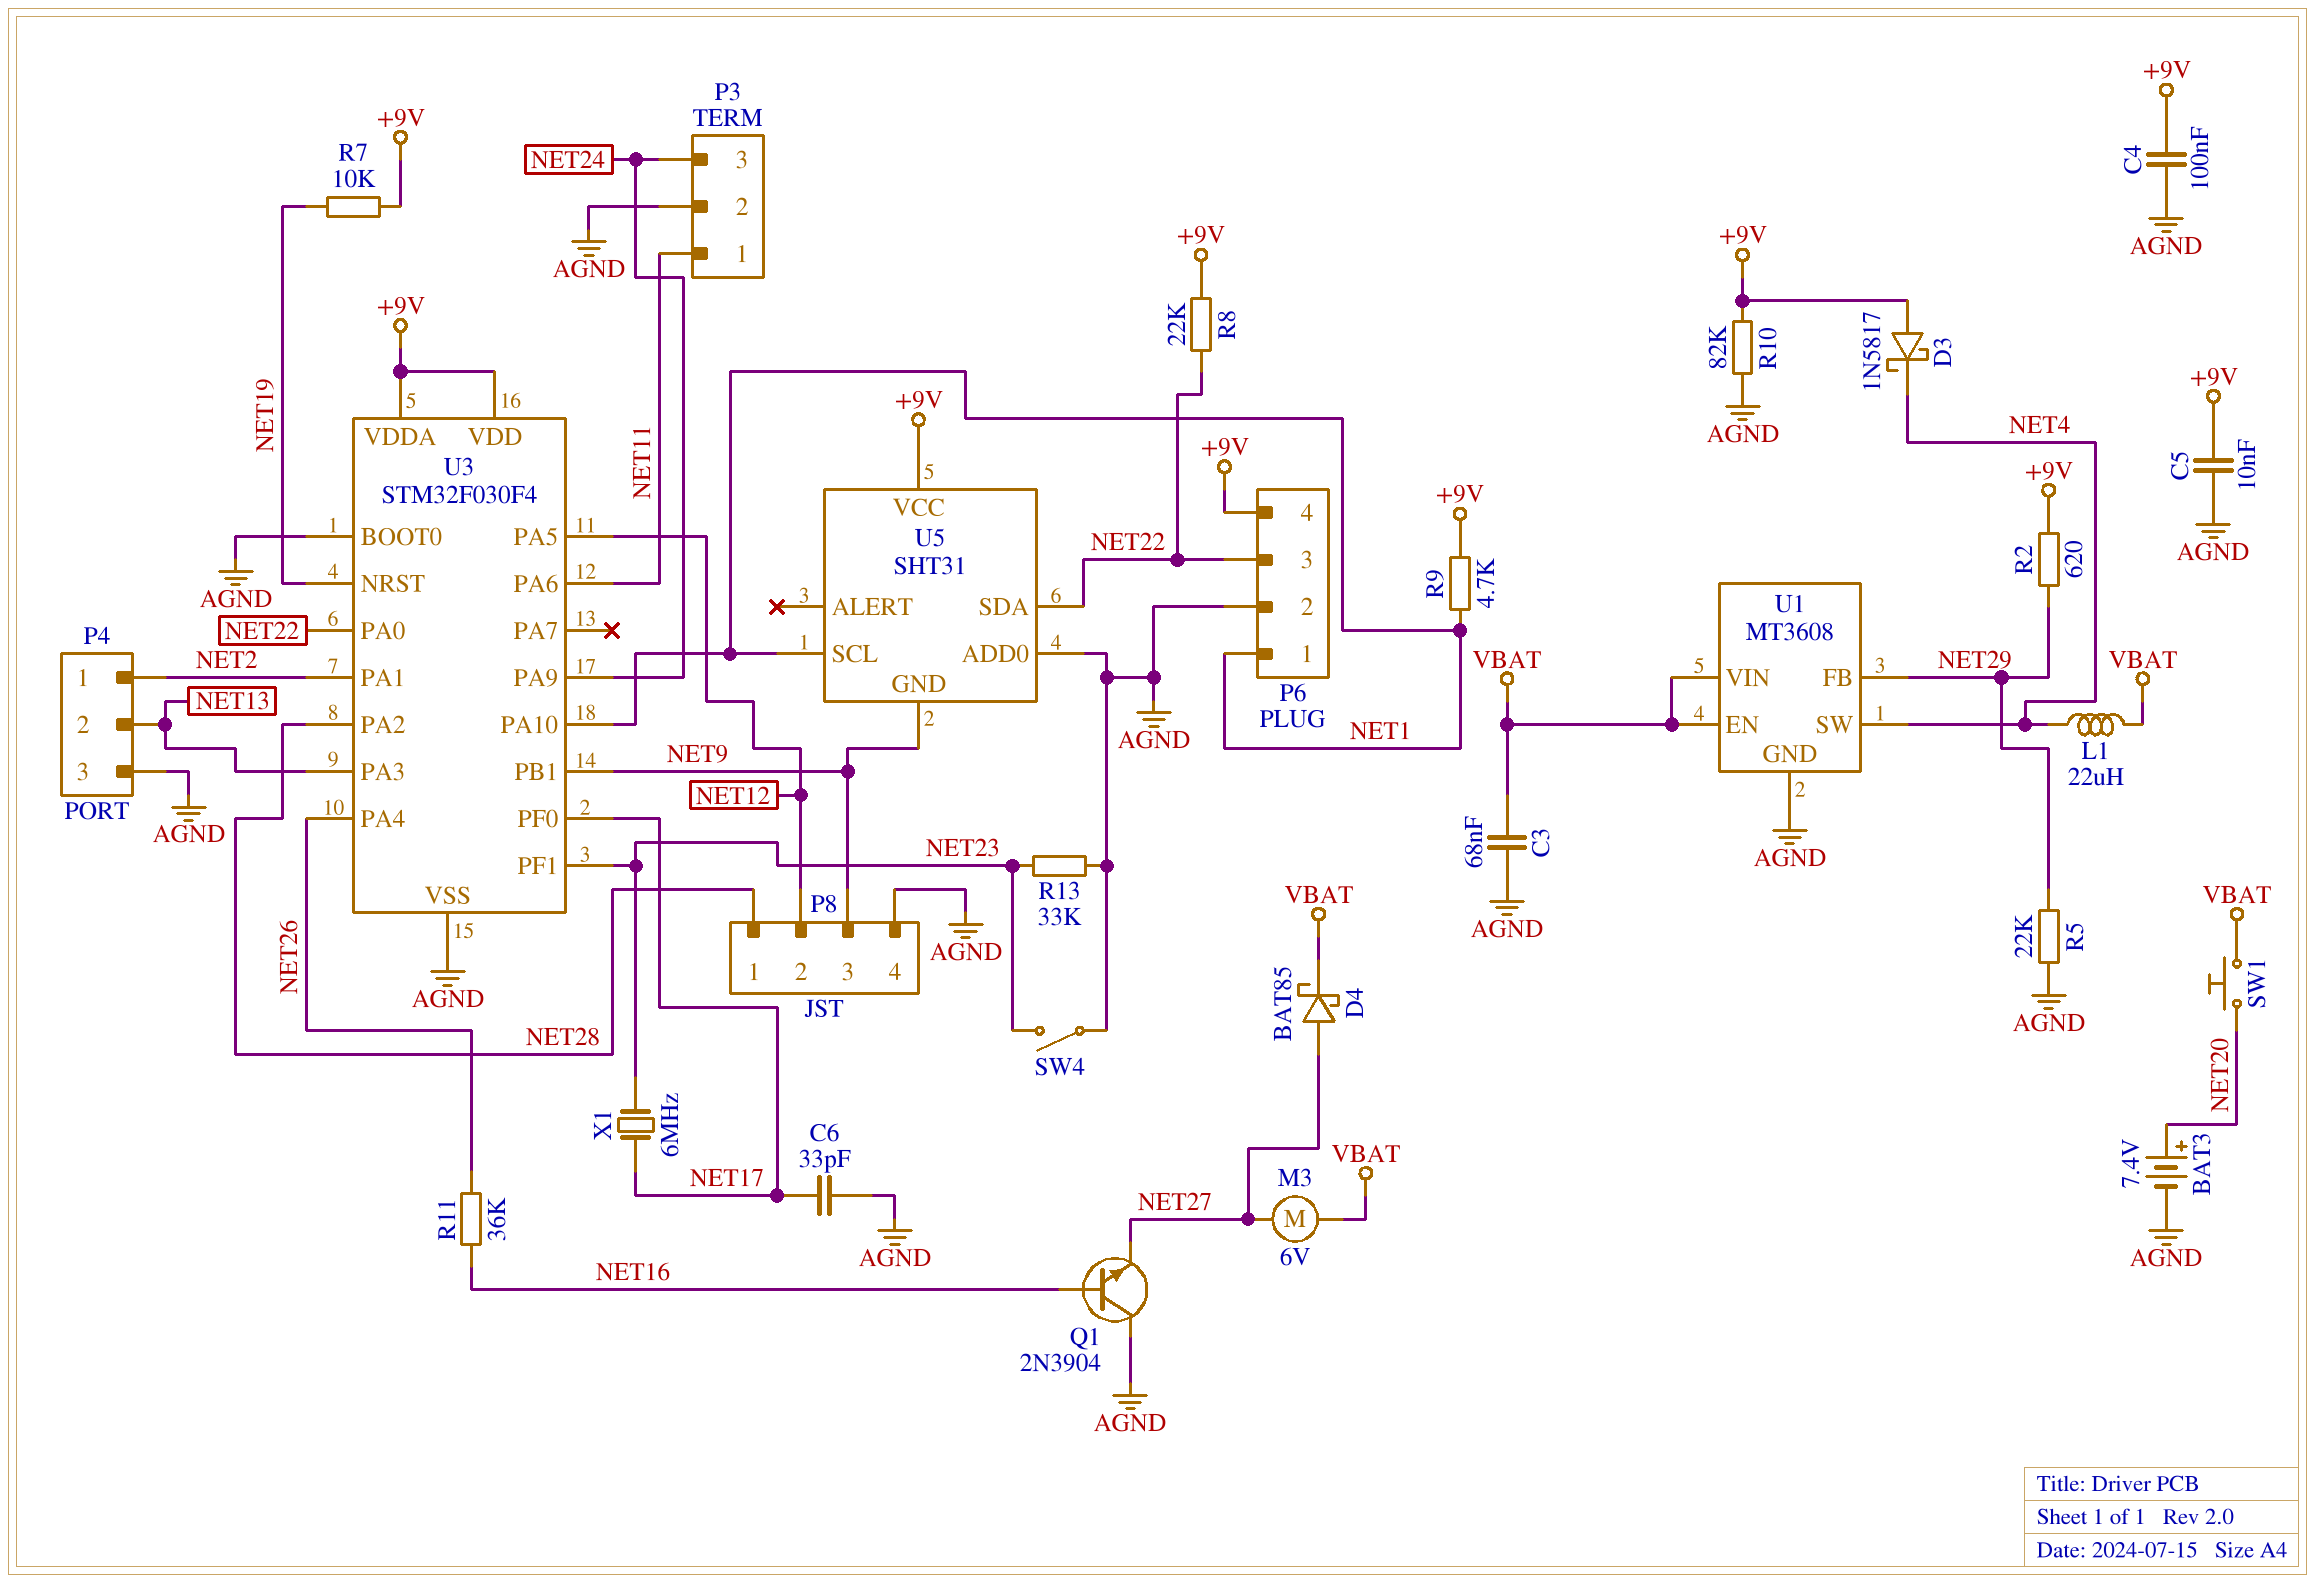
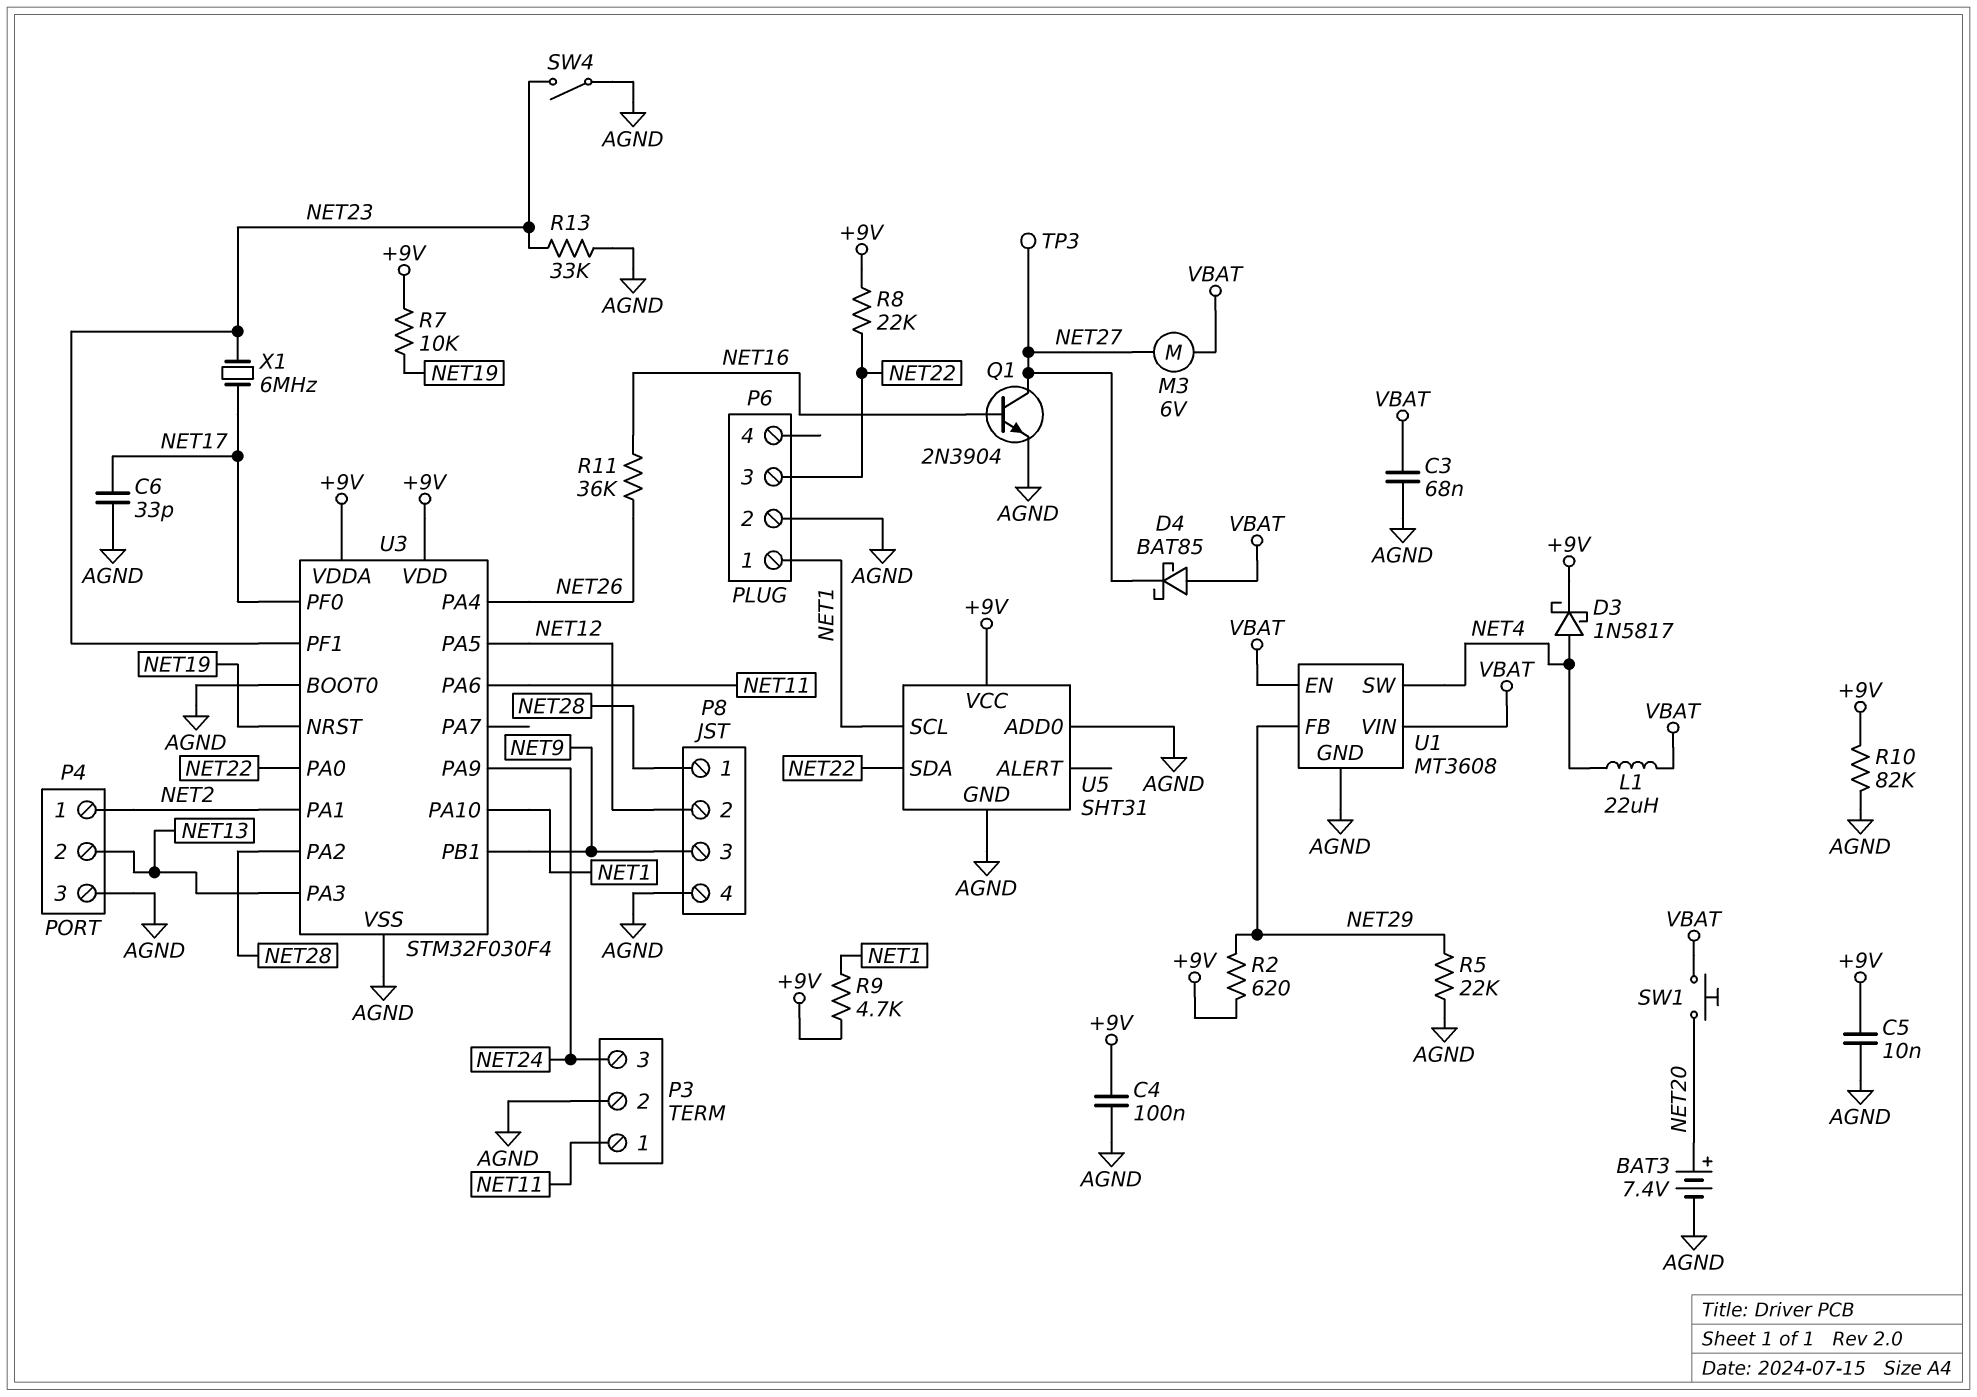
D3: schottky 1N5817 (A +9V, K NET4) -> schottky 1N5817 (A NET4, K +9V)
D4: schottky BAT85 (A NET27, K VBAT) -> schottky BAT85 (A VBAT, K NET27)
P6 pin 4: +9V -> none
Q1: NPN 2N3904 (B NET16, C AGND, E NET27) -> NPN 2N3904 (B NET16, C NET27, E AGND)
TP3: none -> test point (NET27)
U5 pin GND: NET9 -> AGND

